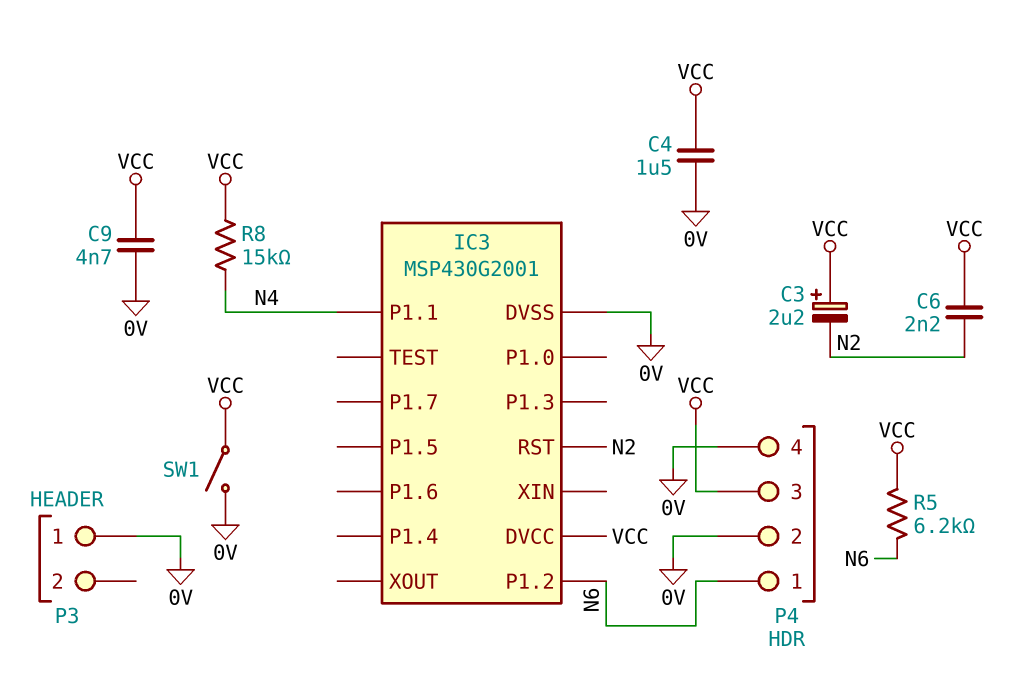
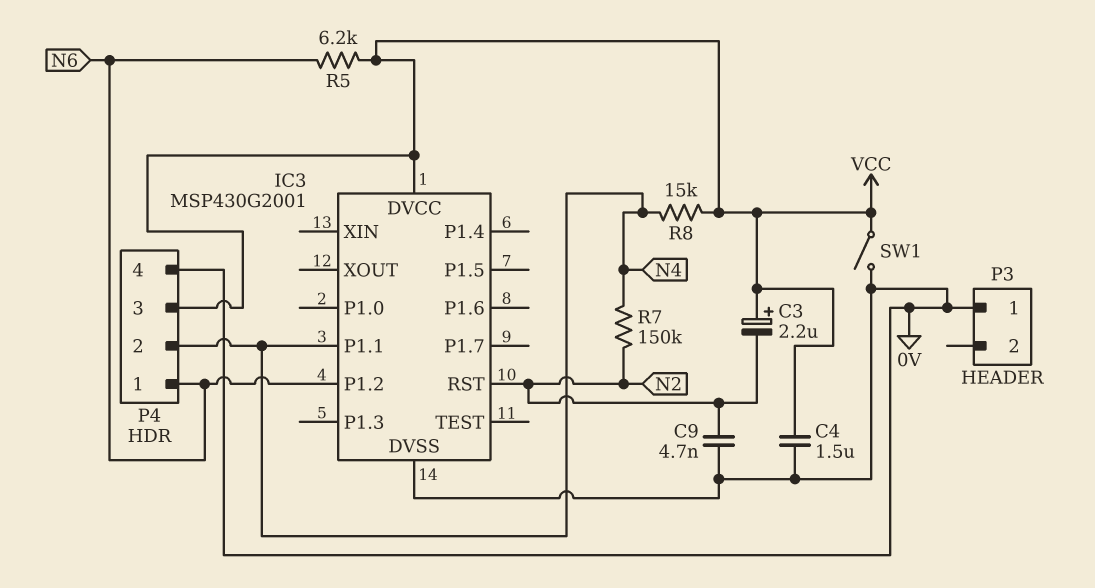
C6: 2.2nF (N2, VCC) -> none
C9: 4.7nF (0V, VCC) -> 4.7nF (0V, N2)
P4 pin 2: 0V -> N4
R7: none -> 150k (N2, N4)

